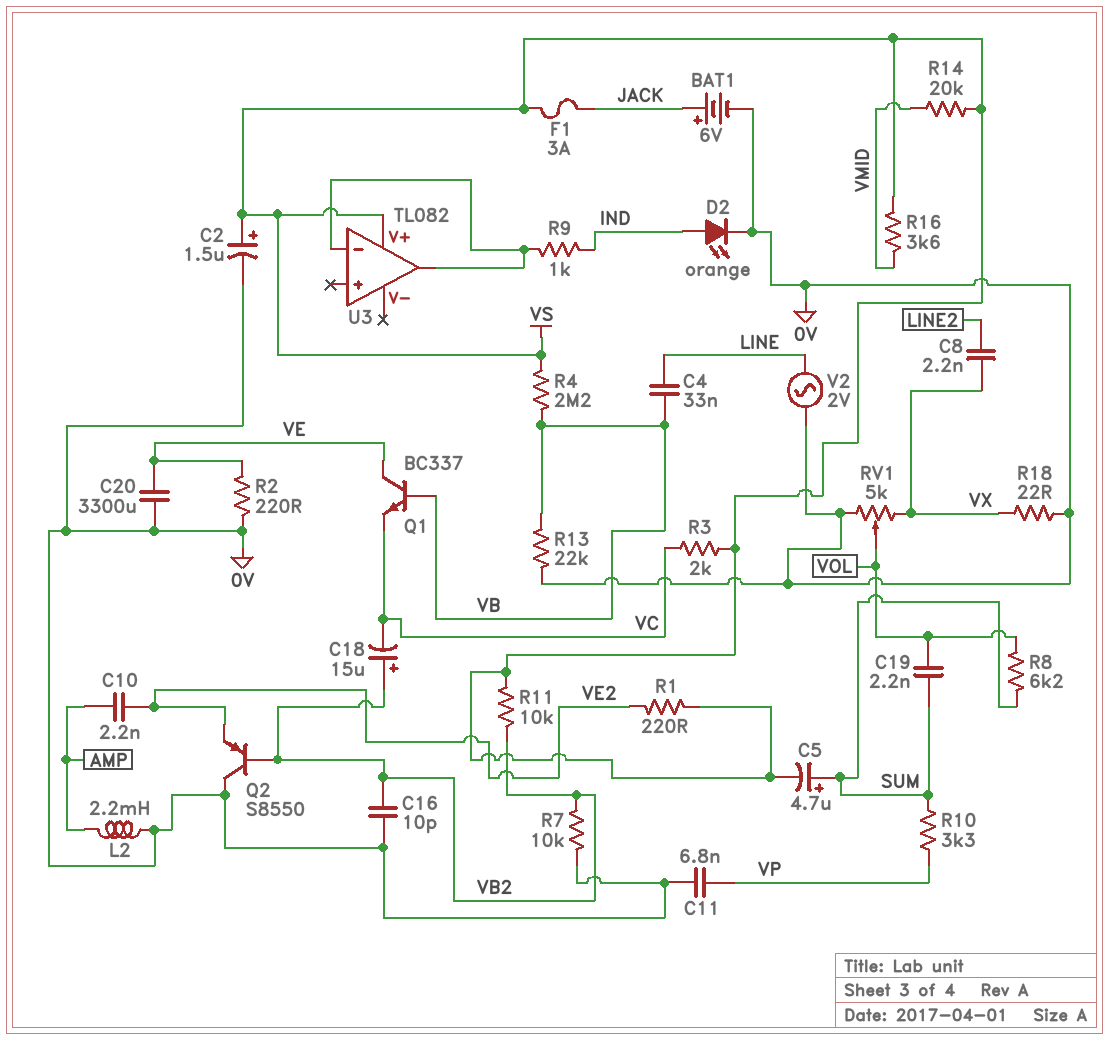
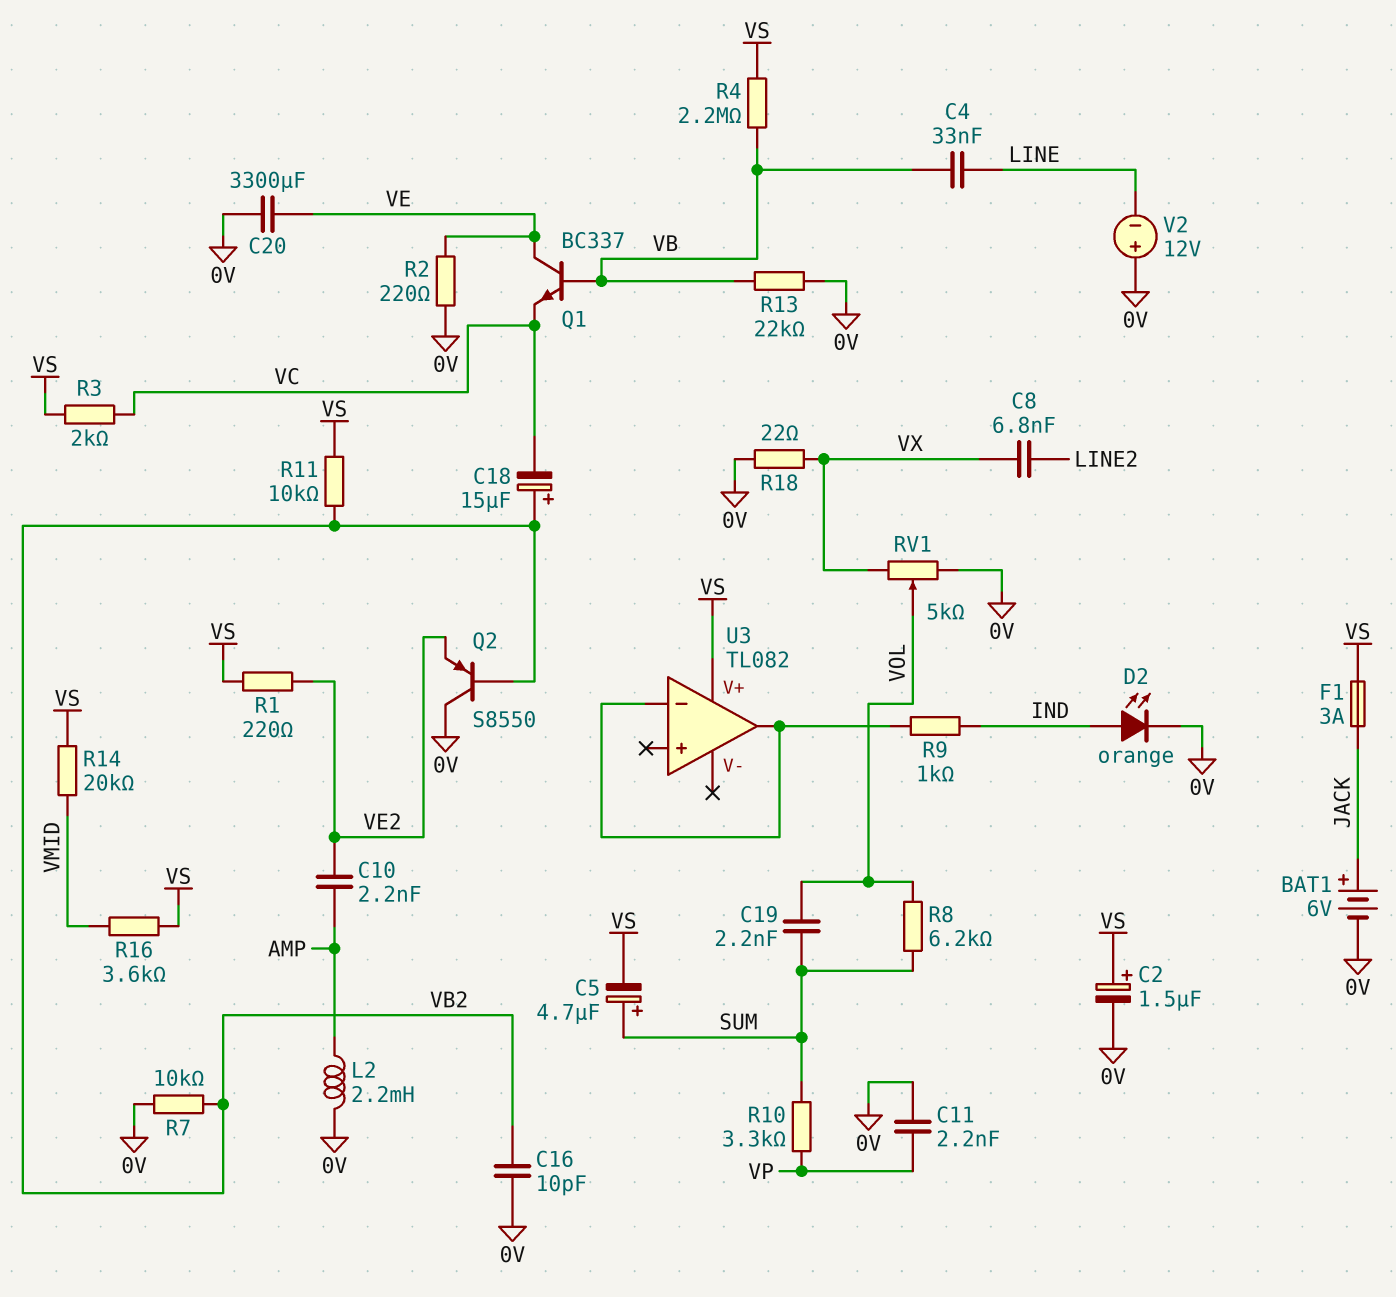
C8: 2.2nF (LINE2, VX) -> 6.8nF (LINE2, VX)
C11: 6.8nF (0V, VP) -> 2.2nF (0V, VP)
V2: AC 2V (0V, LINE) -> 12V (plus 0V, minus LINE)

